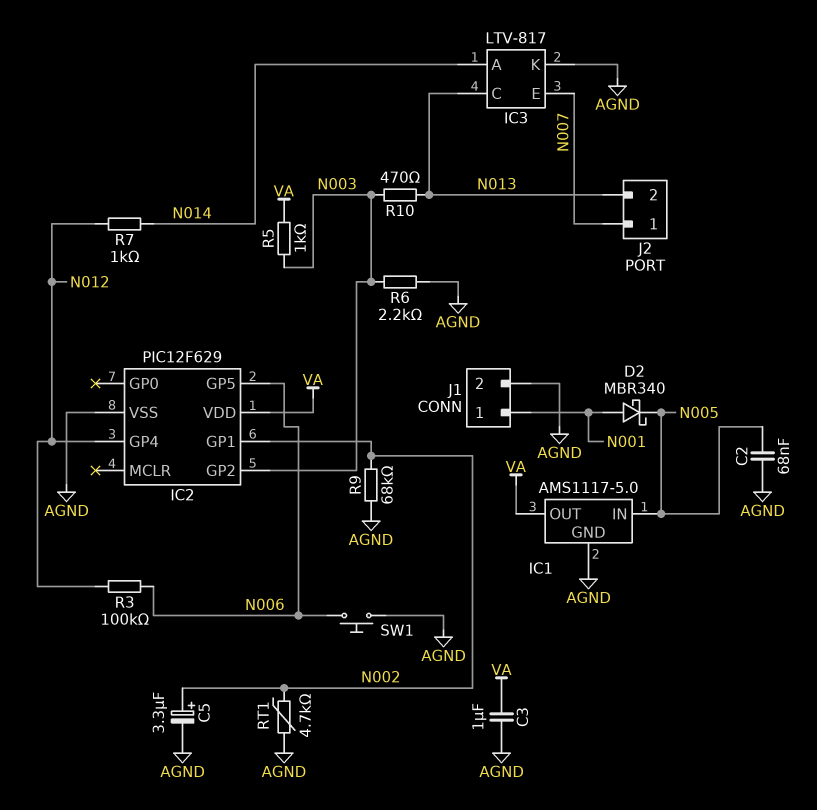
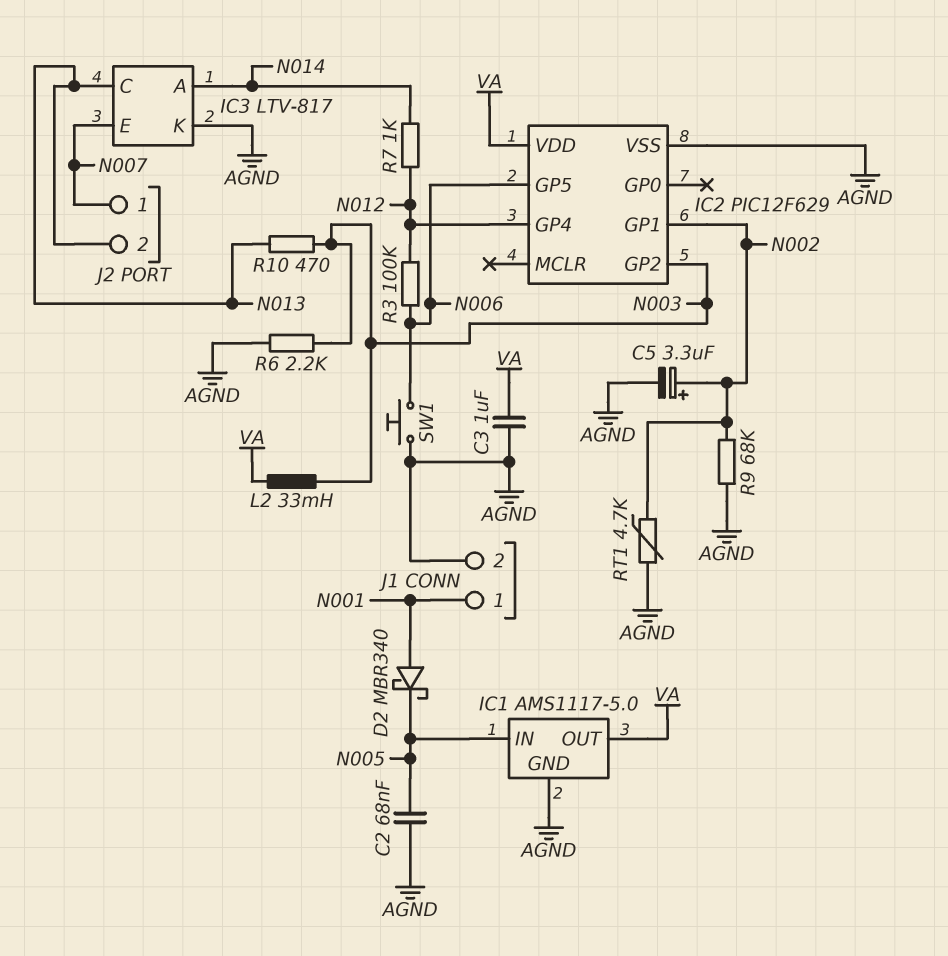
L2: none -> 33mH (N003, VA)
R5: 1k (N003, VA) -> none

